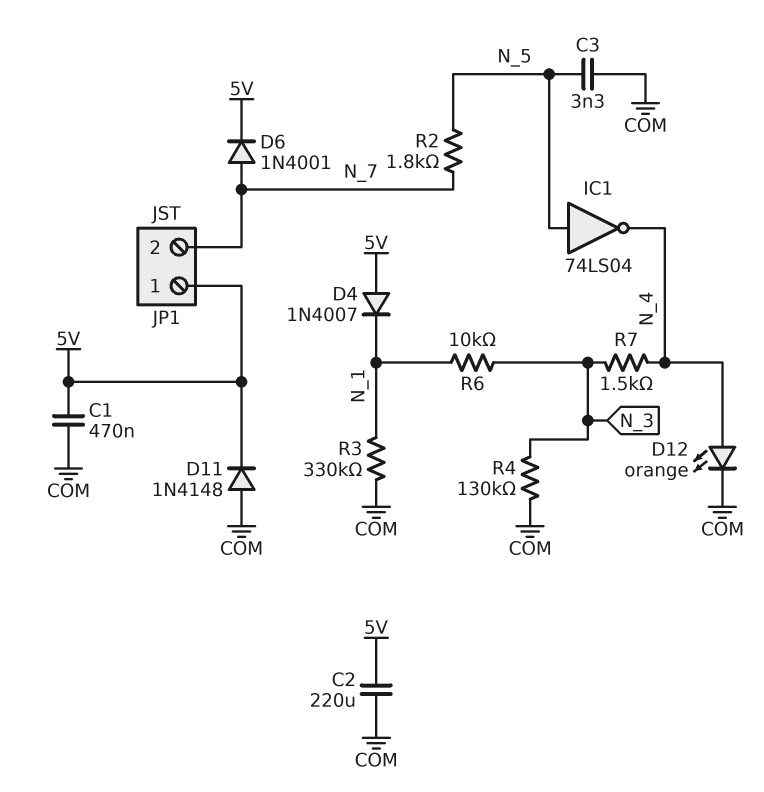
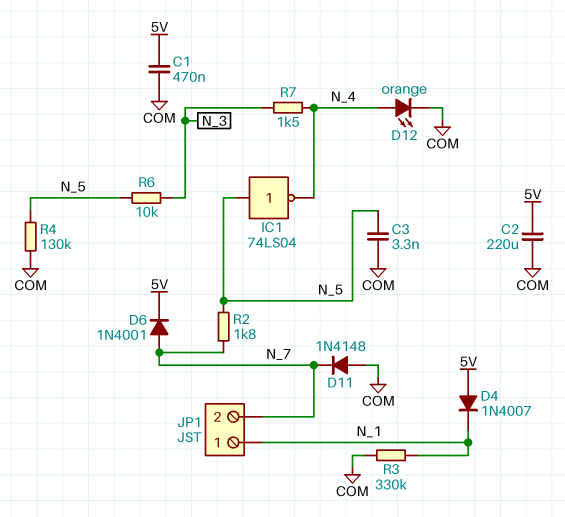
D11: diode 1N4148 (A COM, K 5V) -> diode 1N4148 (A COM, K N_7)
JP1 pin 1: 5V -> N_1
R4: 130k (COM, N_3) -> 130k (COM, N_5)
R6: 10k (N_1, N_3) -> 10k (N_3, N_5)

